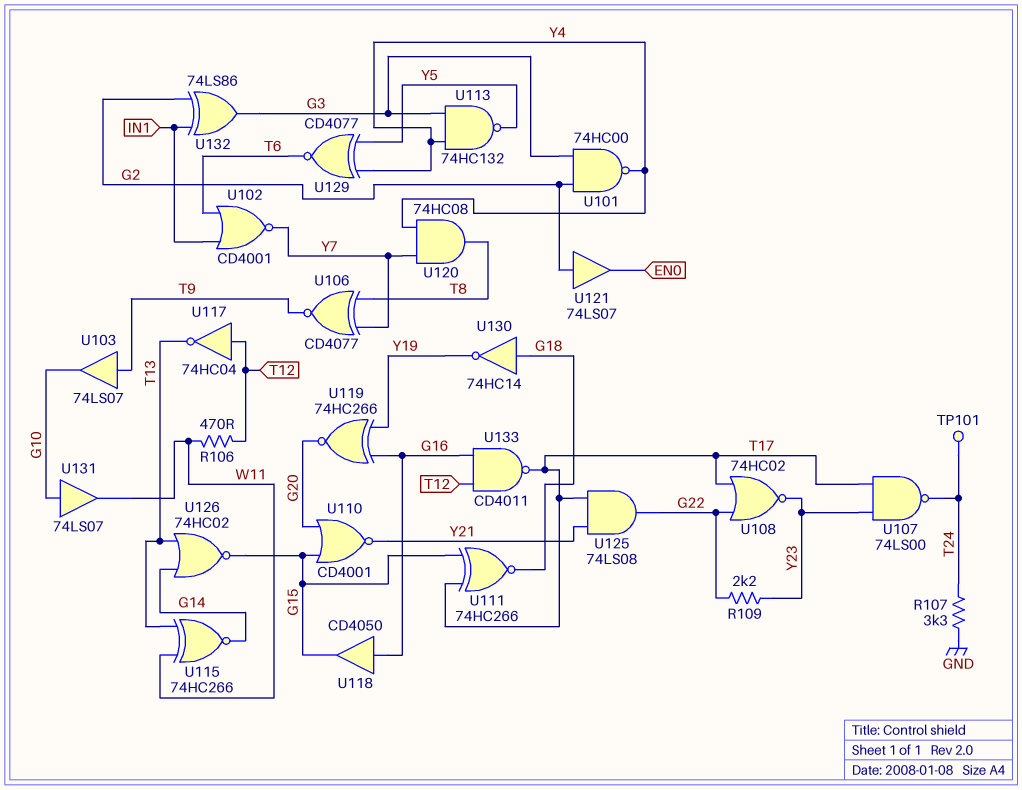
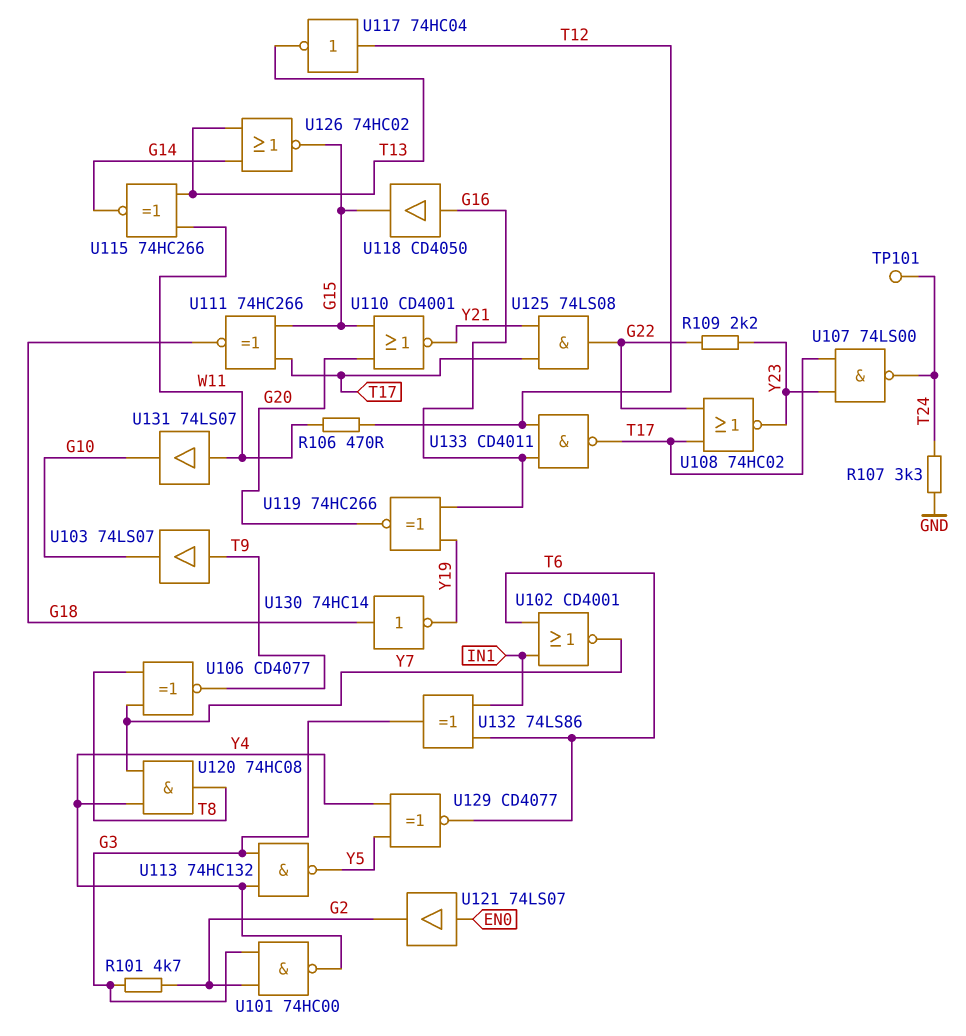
R101: none -> 4.7k (G2, G3)
U121: buffer 74LS07 (in G2, out EN0) -> buffer 74LS07 (in EN0, out G2)
U131: buffer 74LS07 (in G10, out W11) -> buffer 74LS07 (in W11, out G10)
U132: XOR 74LS86 (in G2, in IN1, out G3) -> XOR 74LS86 (in IN1, in T6, out G3)

